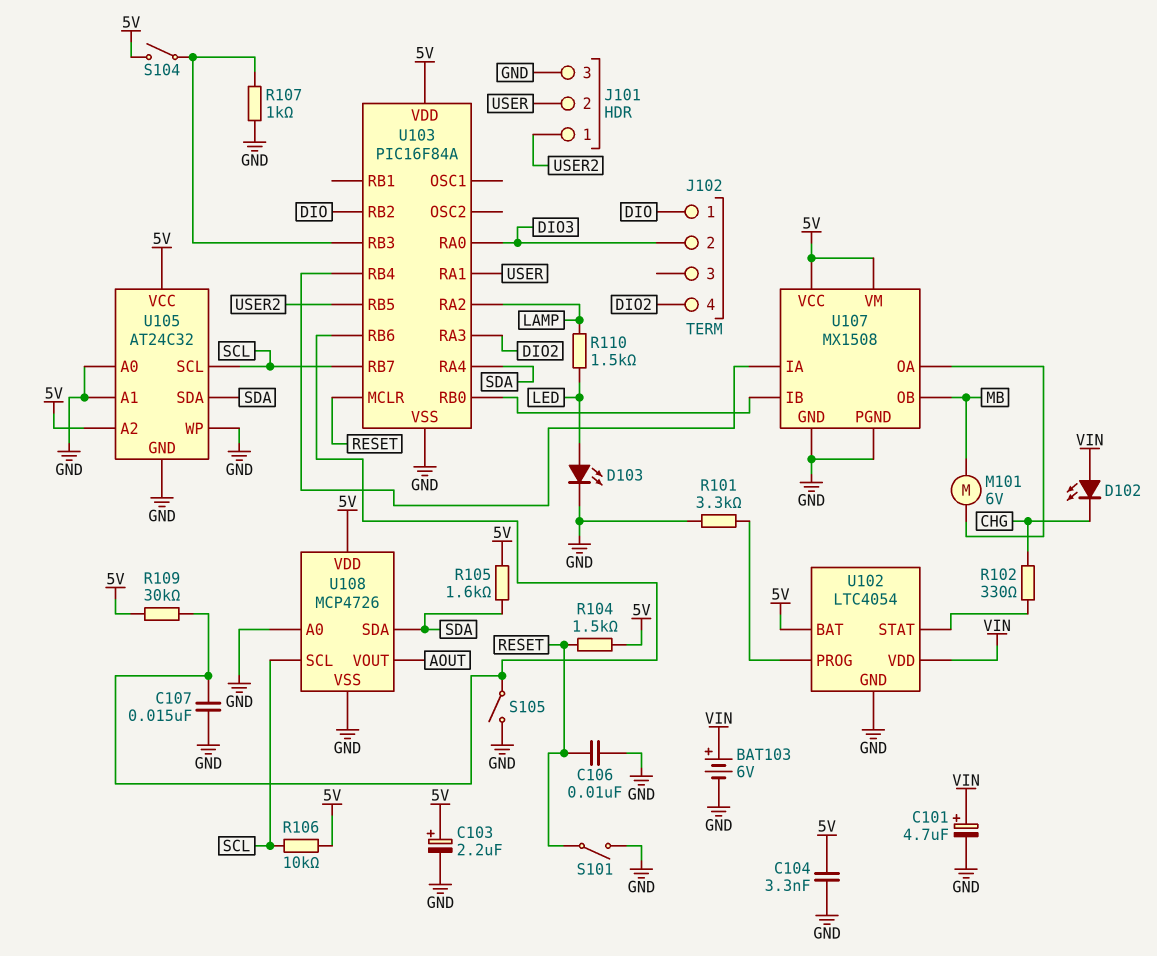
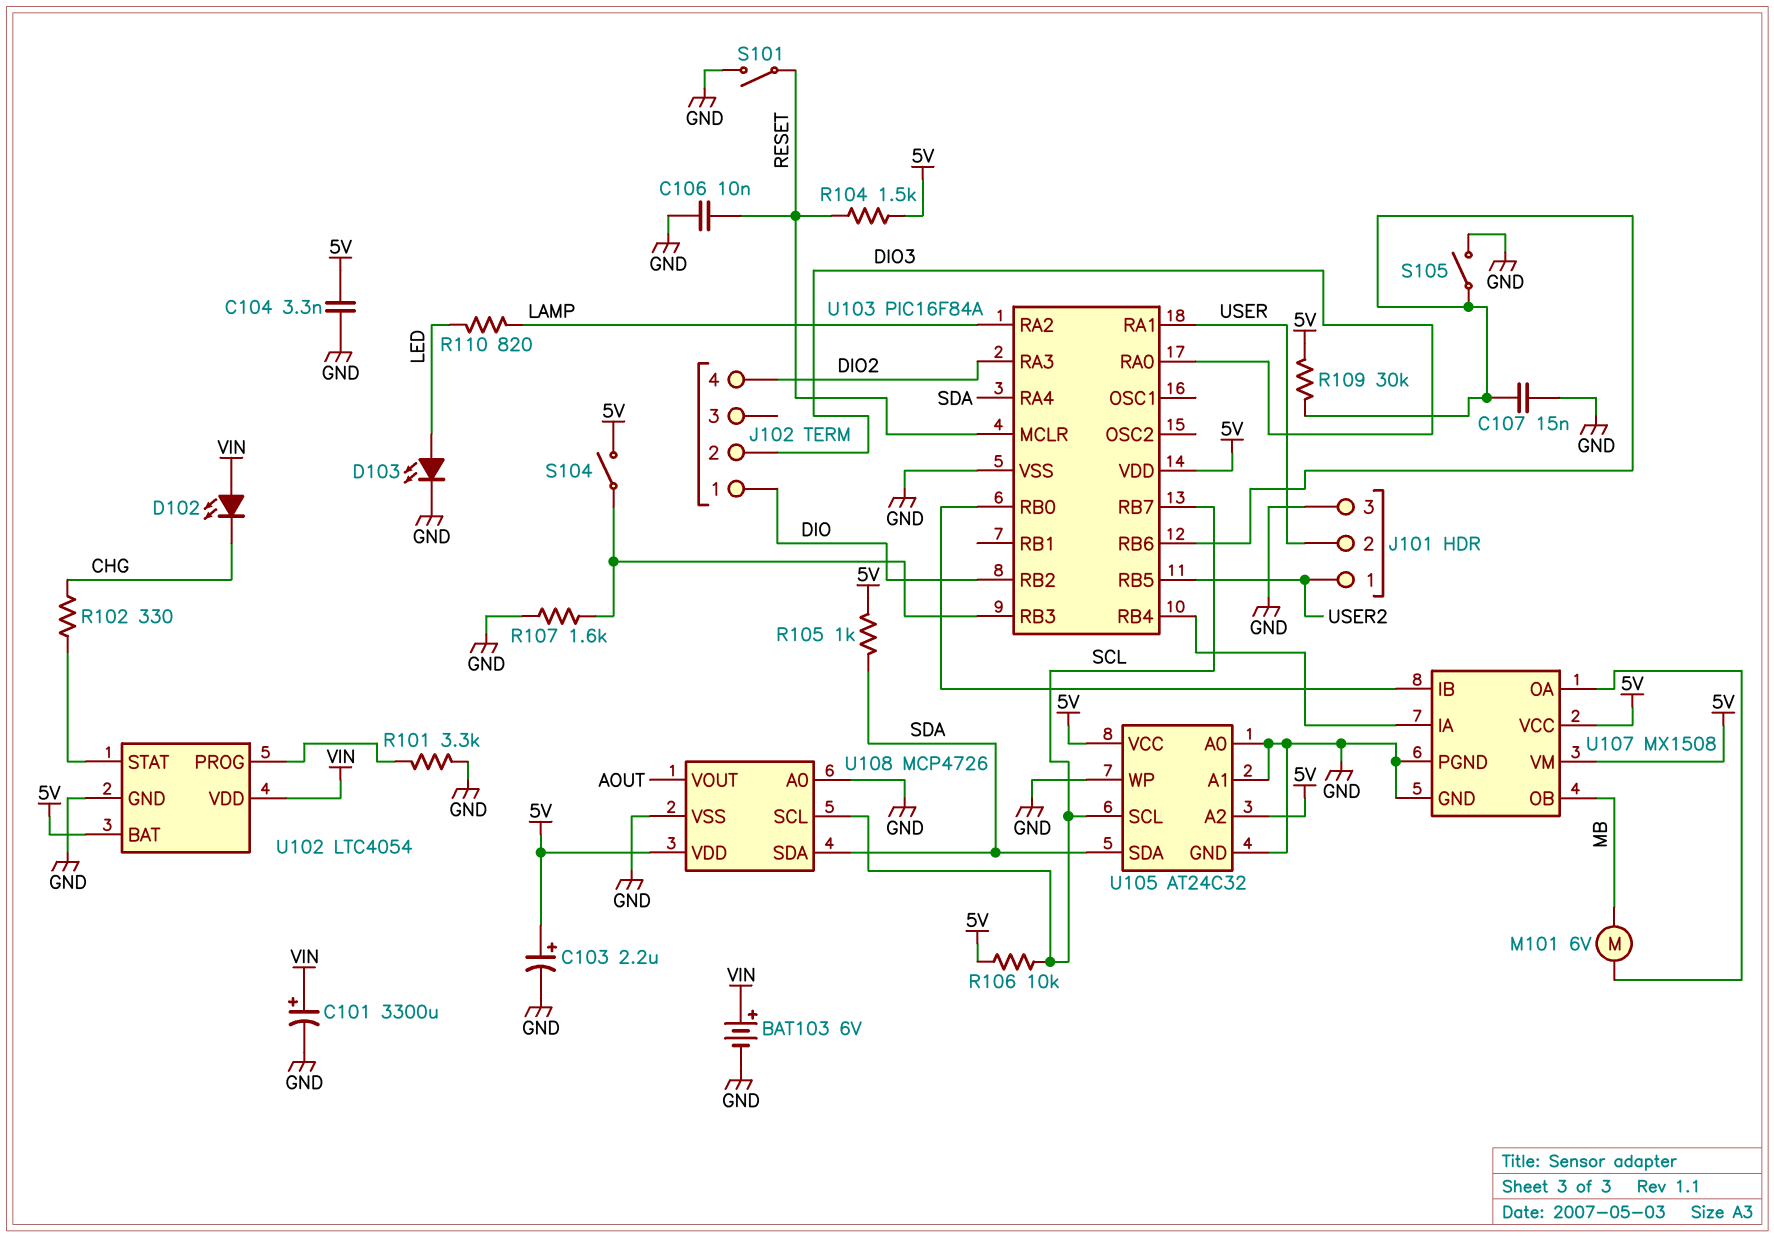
C101: 4.7uF (plus VIN, minus GND) -> 3300uF (plus VIN, minus GND)
R105: 1.6k (5V, SDA) -> 1k (5V, SDA)
R107: 1k (GND, U103/RB3) -> 1.6k (GND, U103/RB3)
R110: 1.5k (LAMP, LED) -> 820 (LAMP, LED)

